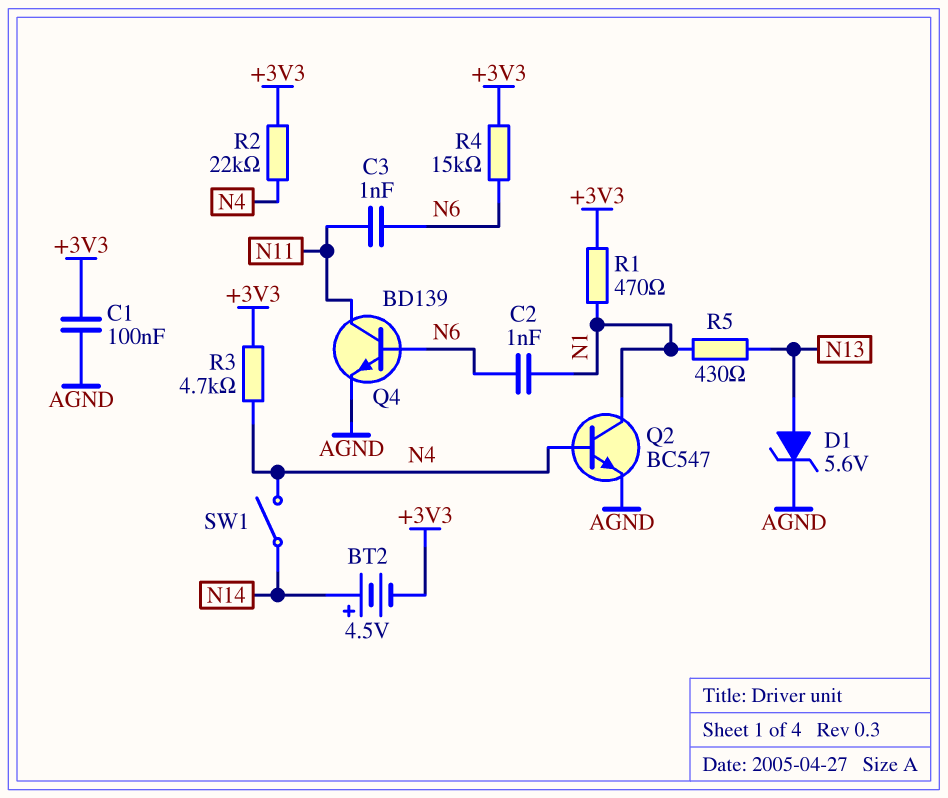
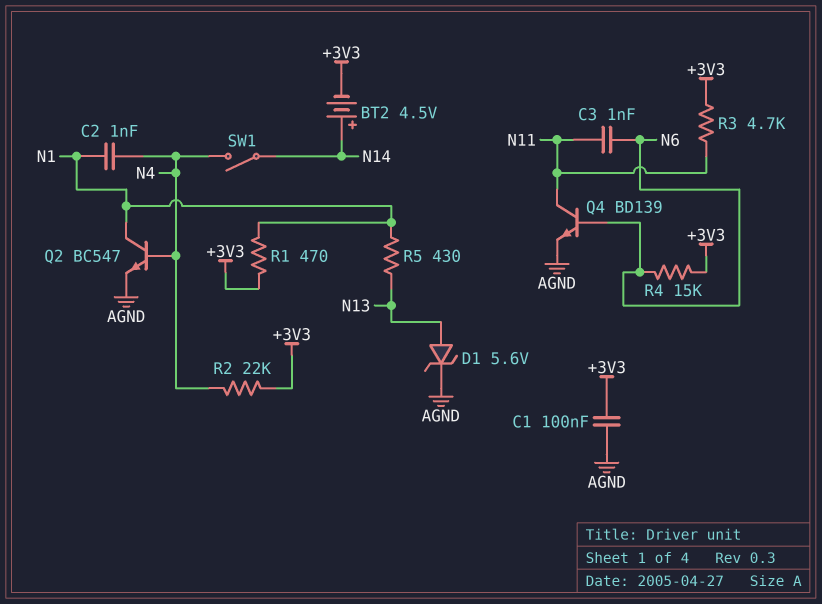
C2: 1nF (N1, N6) -> 1nF (N1, N4)
R3: 4.7k (+3V3, N4) -> 4.7k (+3V3, N11)

